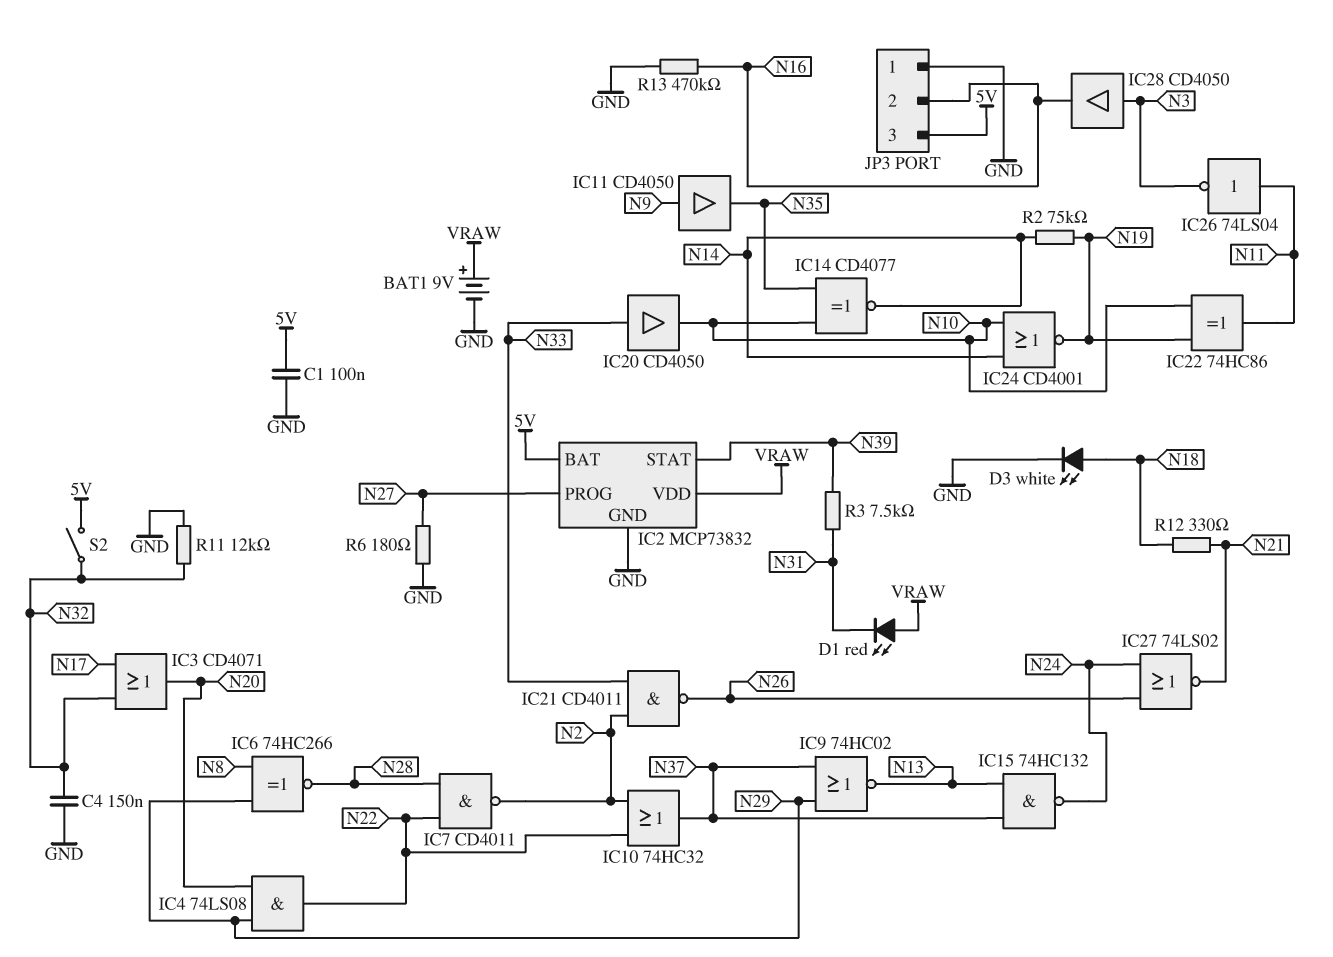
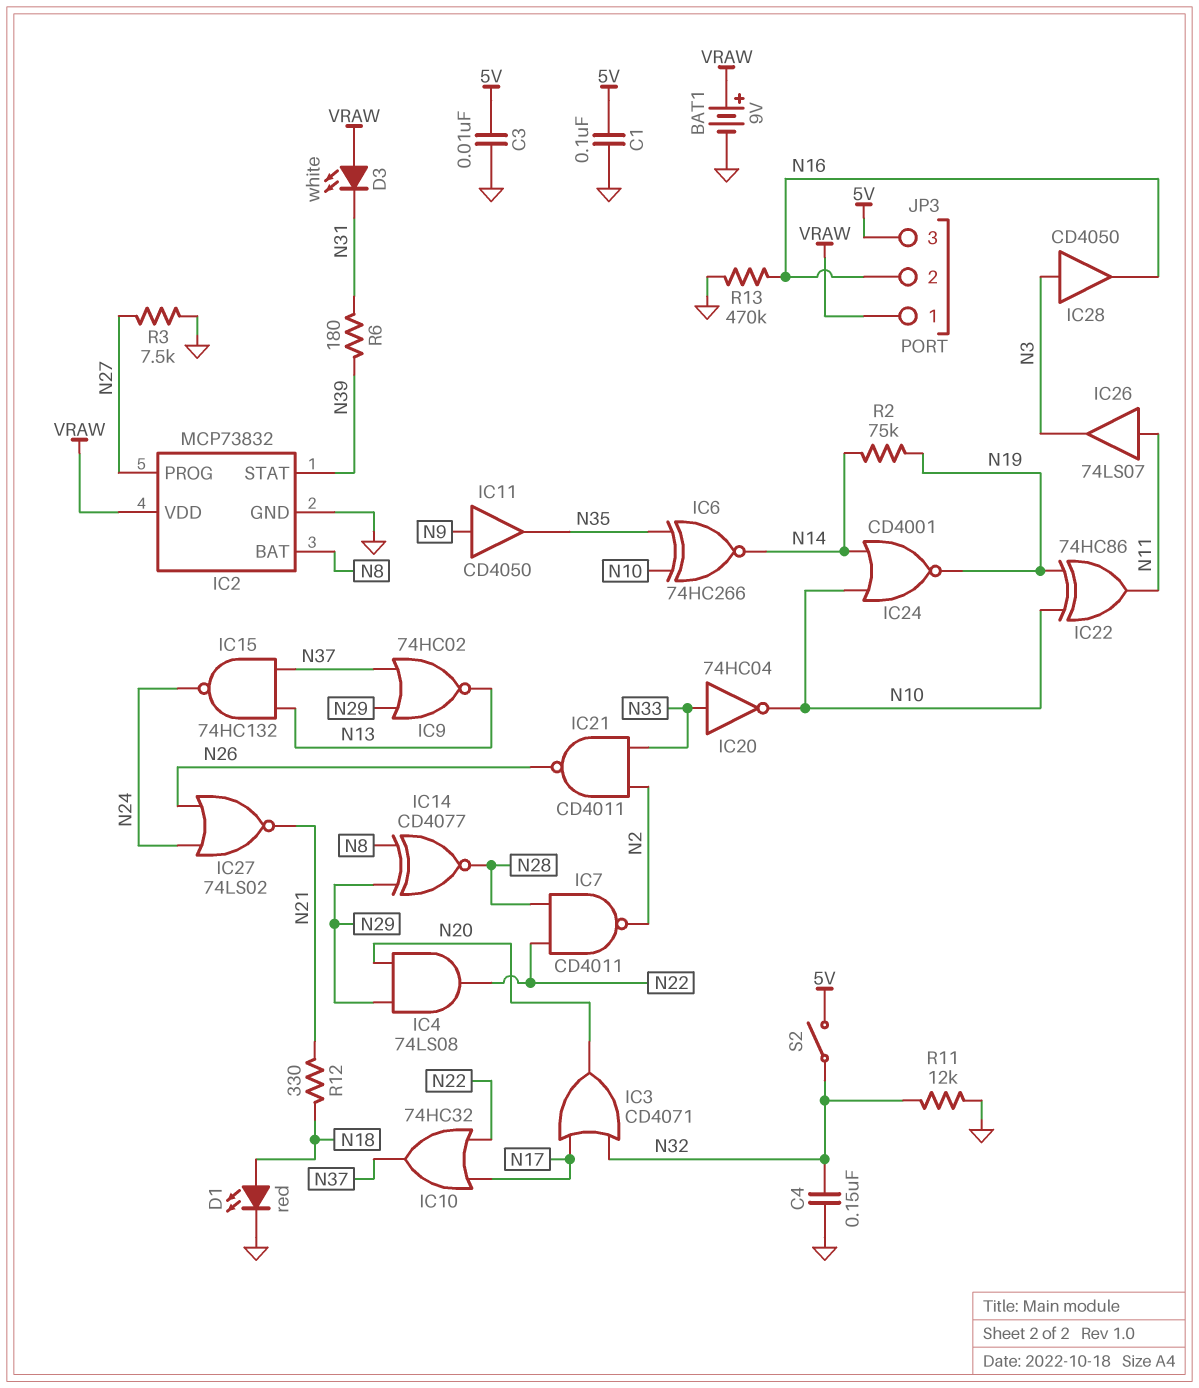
C3: none -> 10nF (5V, GND)
D1: LED red (A VRAW, K N31) -> LED red (A N18, K GND)
D3: LED white (A N18, K GND) -> LED white (A VRAW, K N31)
IC2 pin BAT: 5V -> N8
IC6: XNOR 74HC266 (in N8, in N29, out N28) -> XNOR 74HC266 (in N10, in N35, out N14)
IC10: OR 74HC32 (in N2, in N22, out N37) -> OR 74HC32 (in N17, in N22, out N37)
IC14: XNOR CD4077 (in N10, in N35, out N14) -> XNOR CD4077 (in N8, in N29, out N28)
IC20: buffer CD4050 (in N33, out N10) -> NOT 74HC04 (in N33, out N10)
IC26: NOT 74LS04 (in N11, out N3) -> buffer 74LS07 (in N11, out N3)
JP3 pin 1: GND -> VRAW
R3: 7.5k (N31, N39) -> 7.5k (GND, N27)
R6: 180 (GND, N27) -> 180 (N31, N39)

